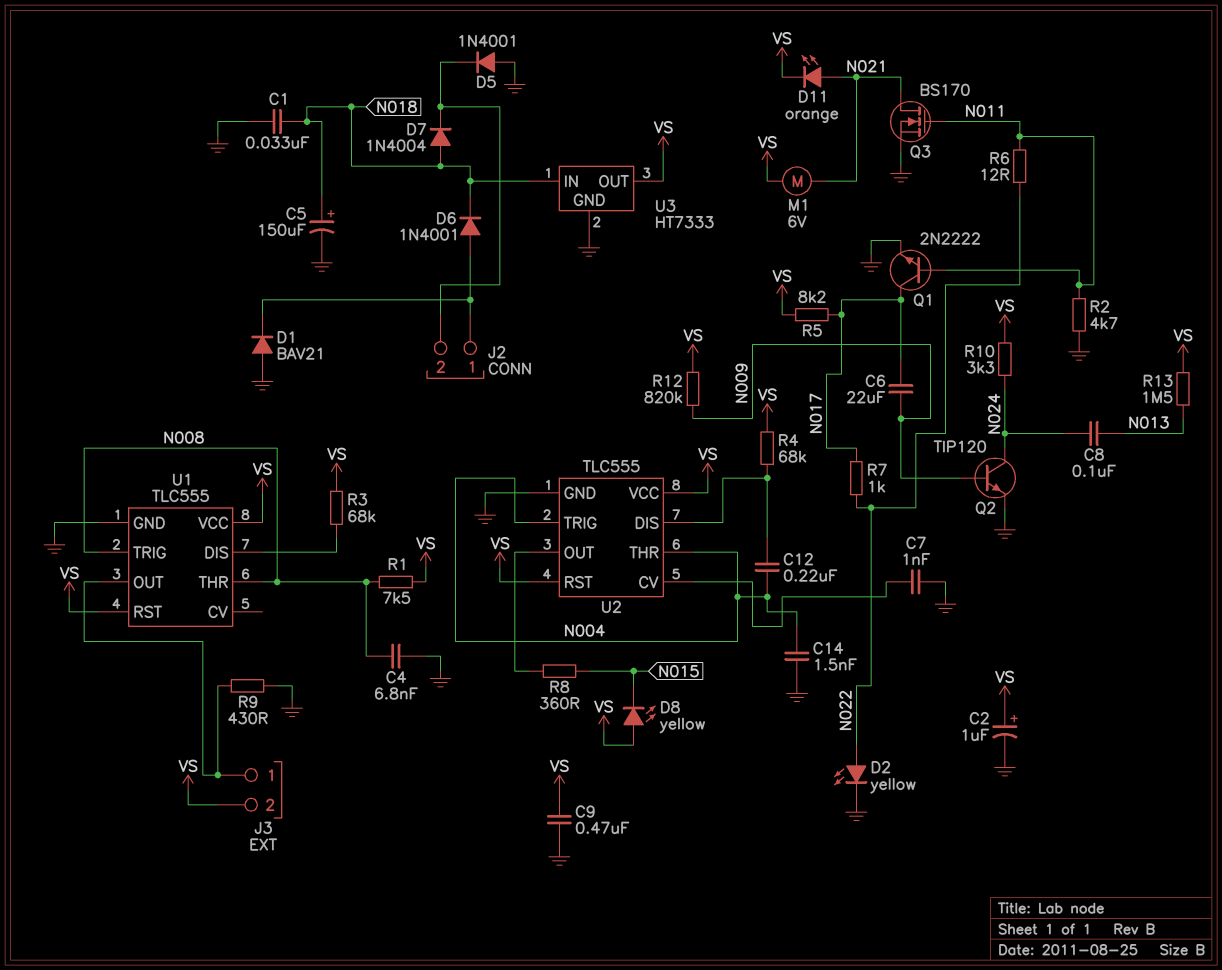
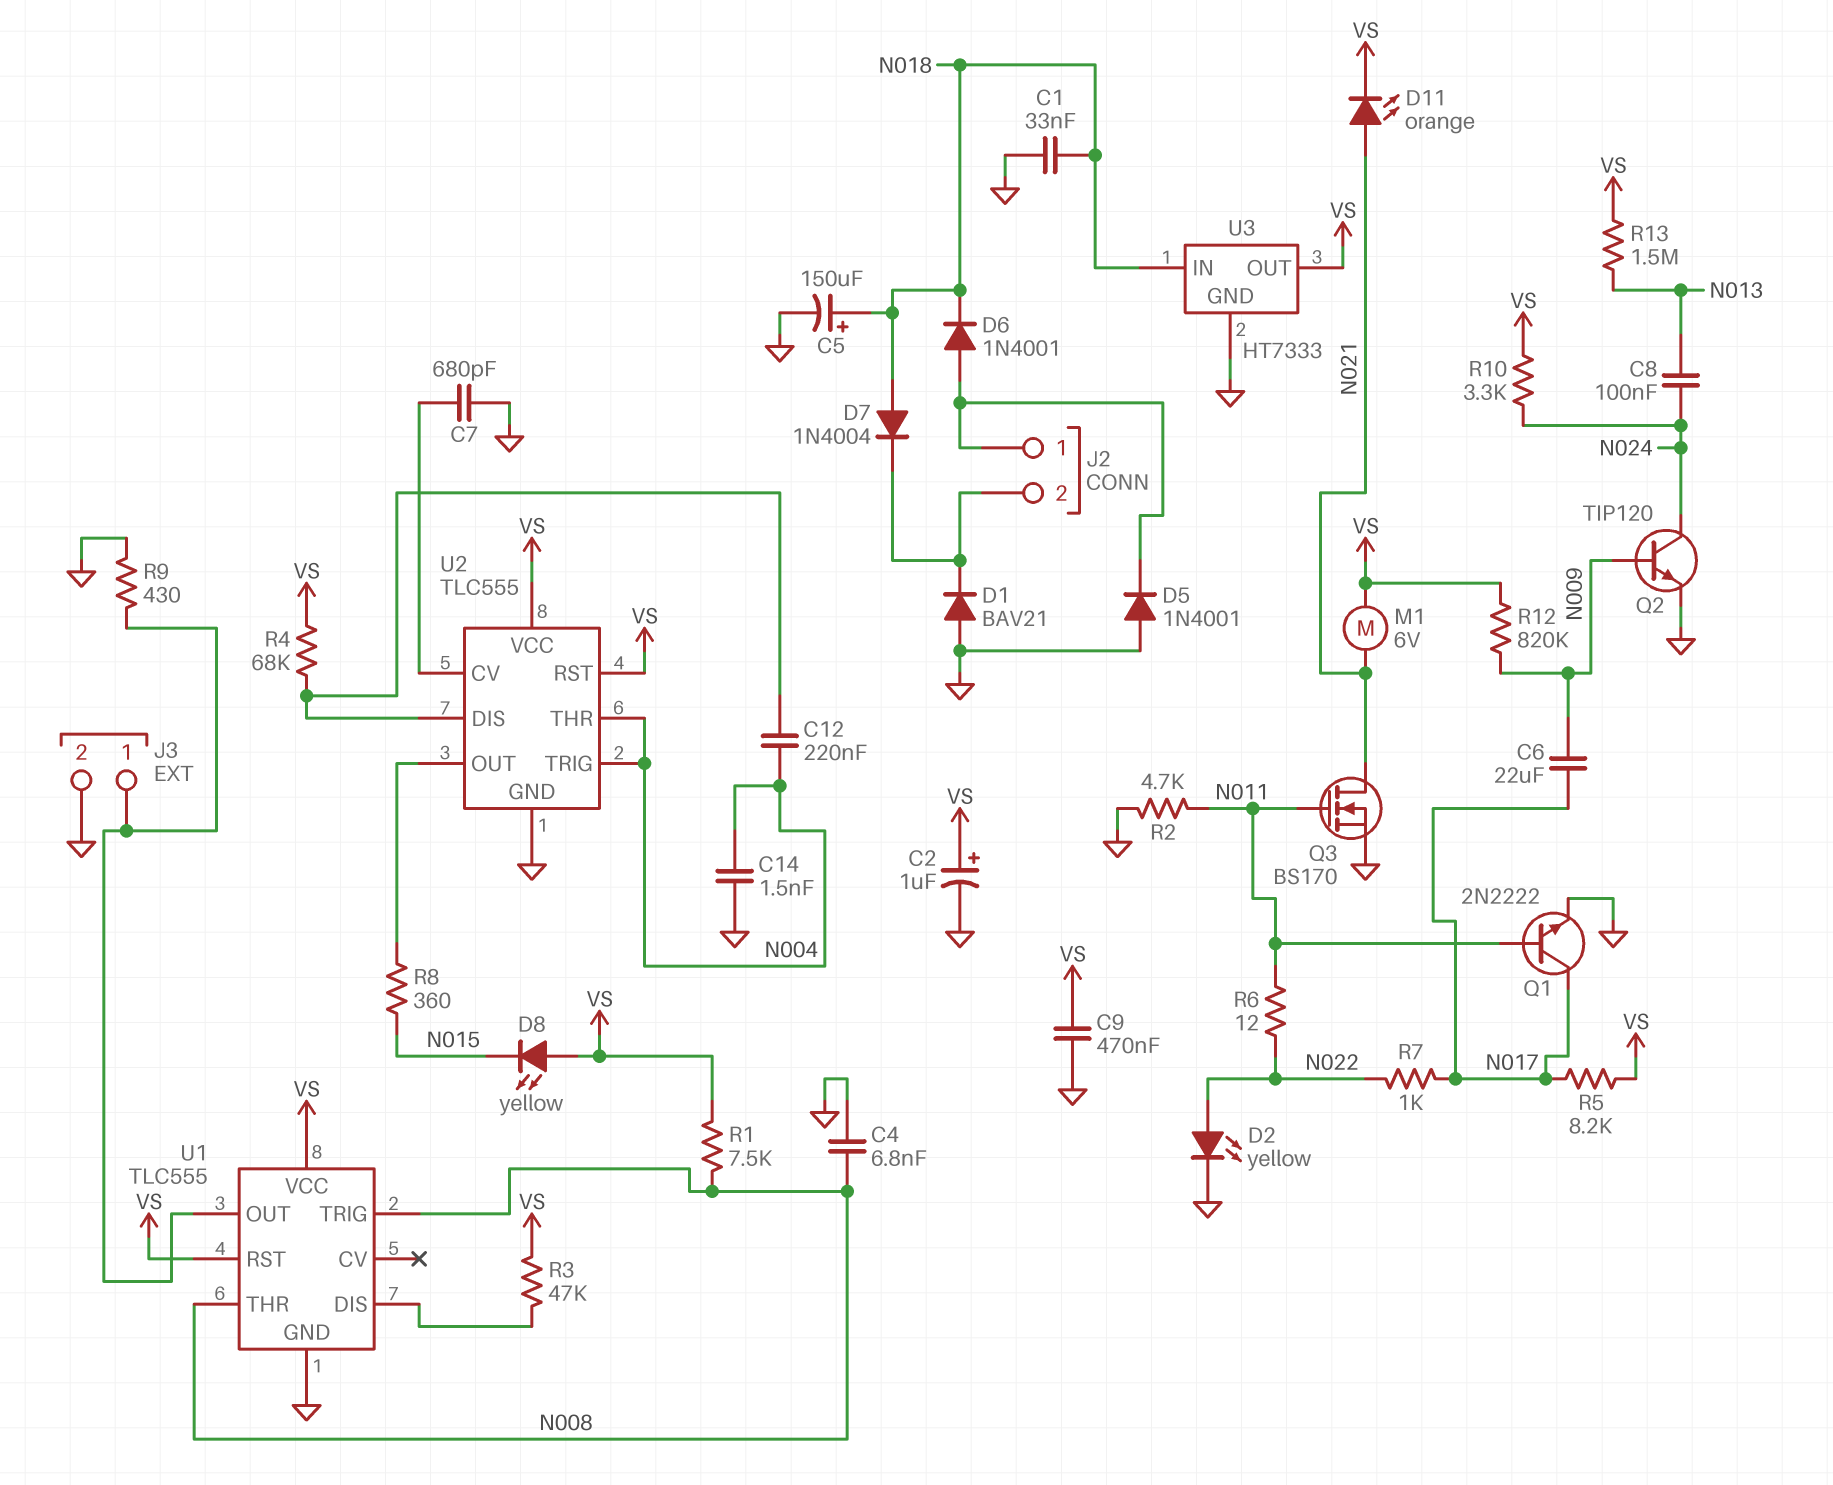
C7: 1nF (GND, U2/CV) -> 680pF (GND, U2/CV)
D1: diode BAV21 (A GND, K J2/1) -> diode BAV21 (A GND, K J2/2)
D5: diode 1N4001 (A GND, K J2/2) -> diode 1N4001 (A GND, K J2/1)
J3 pin 2: VS -> GND
R3: 68k (U1/DIS, VS) -> 47k (U1/DIS, VS)

